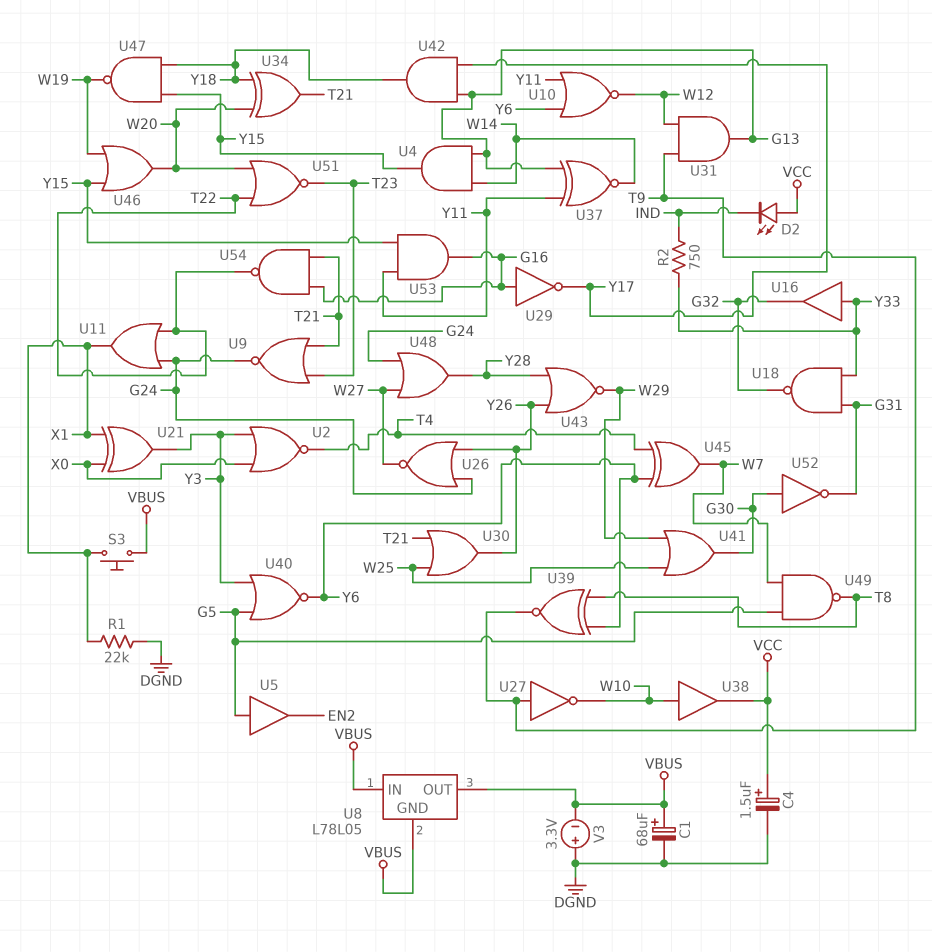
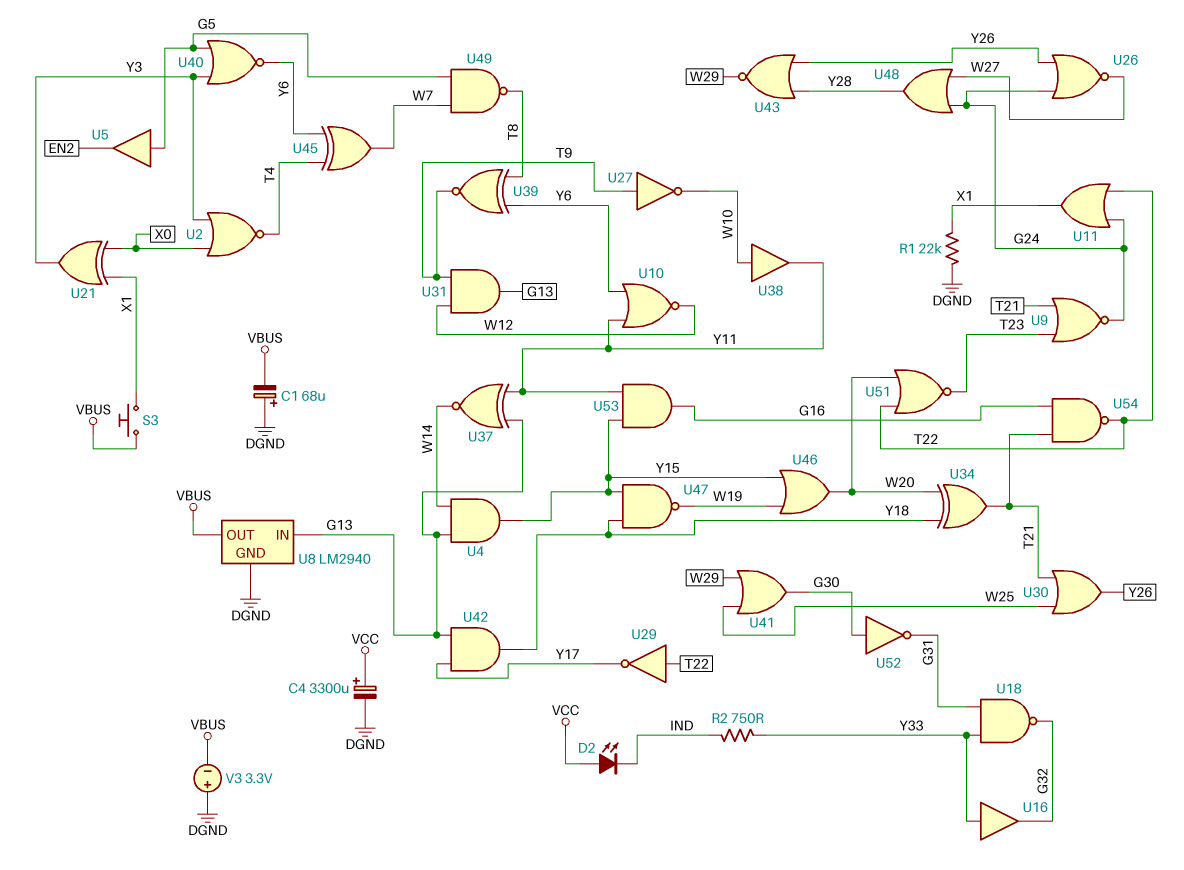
C1: 68uF (plus VBUS, minus DGND) -> 68uF (plus DGND, minus VBUS)
C4: 1.5uF (plus VCC, minus DGND) -> 3300uF (plus VCC, minus DGND)
U8: L78L05 -> LM2940
U8 pin GND: VBUS -> DGND
U8 pin IN: VBUS -> G13
U29: NOT (in G16, out Y17) -> NOT (in T22, out Y17)
U38: buffer (in W10, out VCC) -> buffer (in W10, out Y11)

